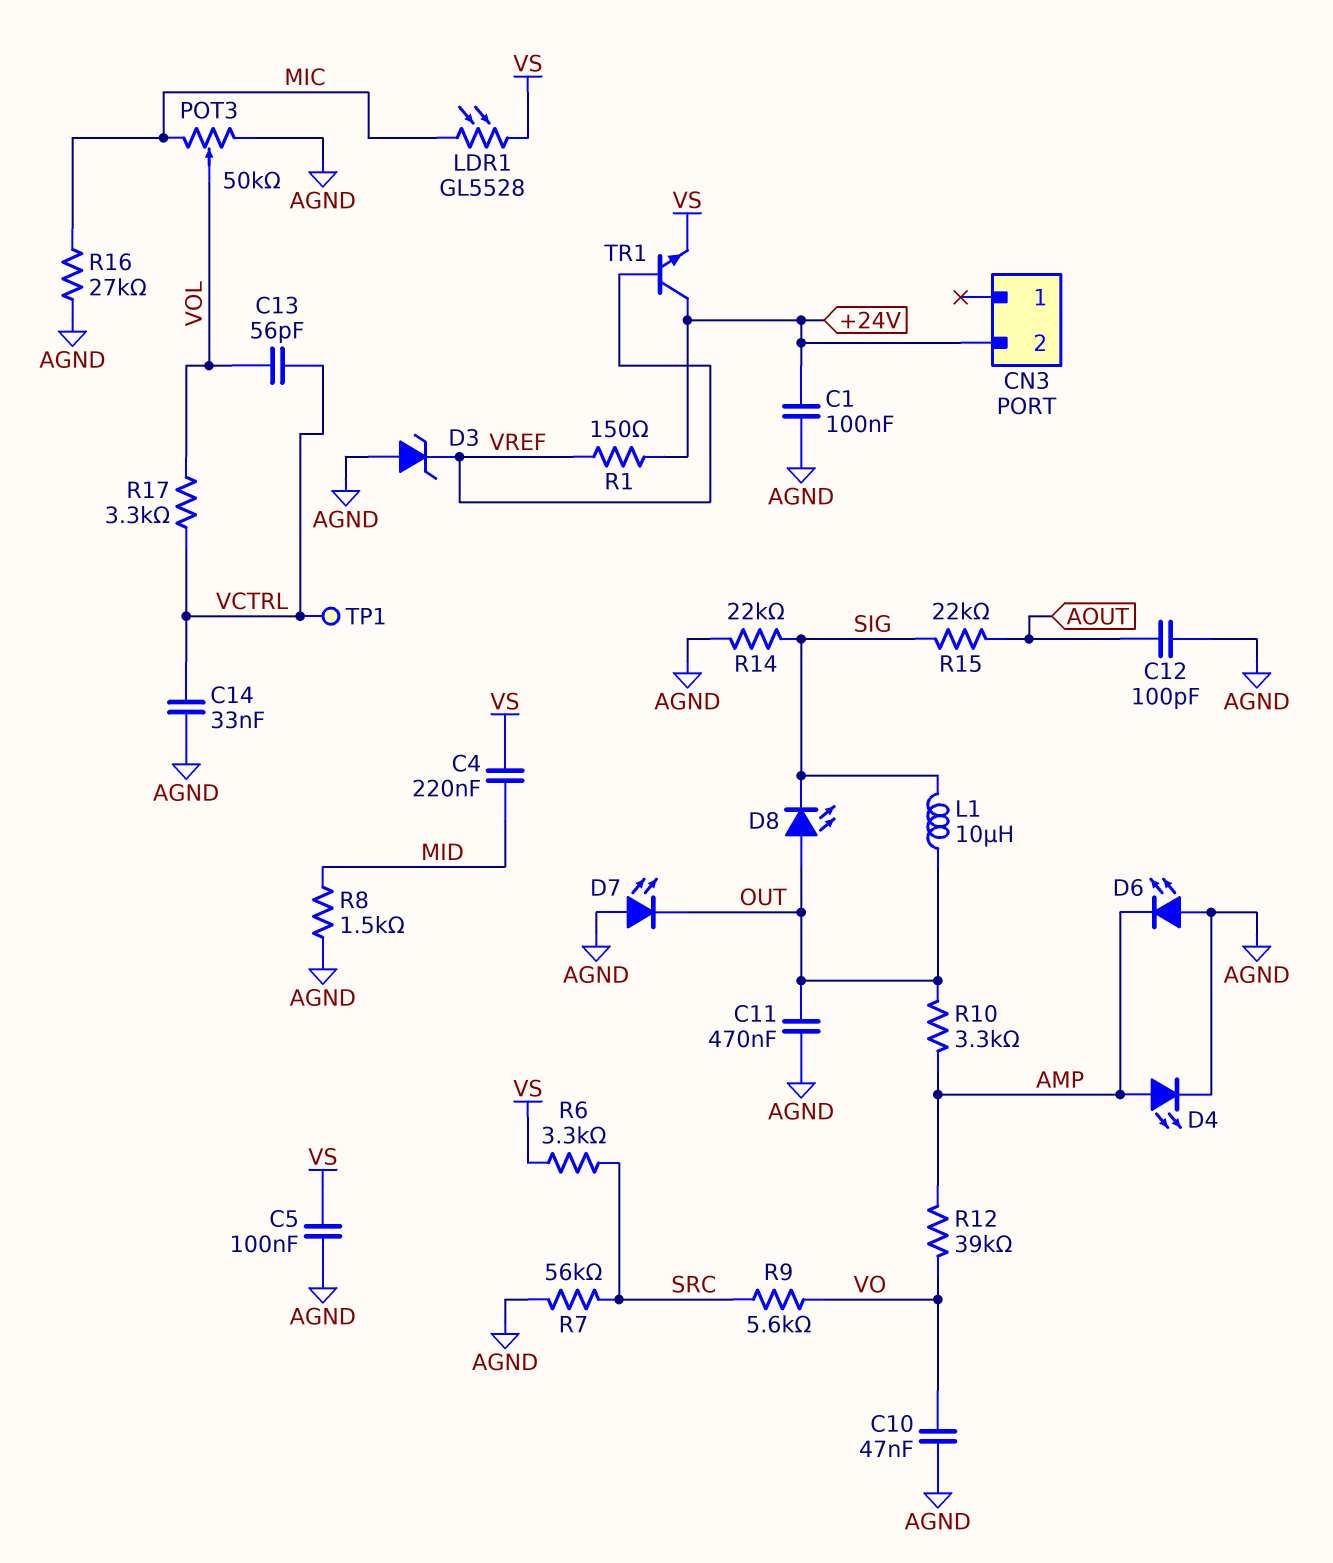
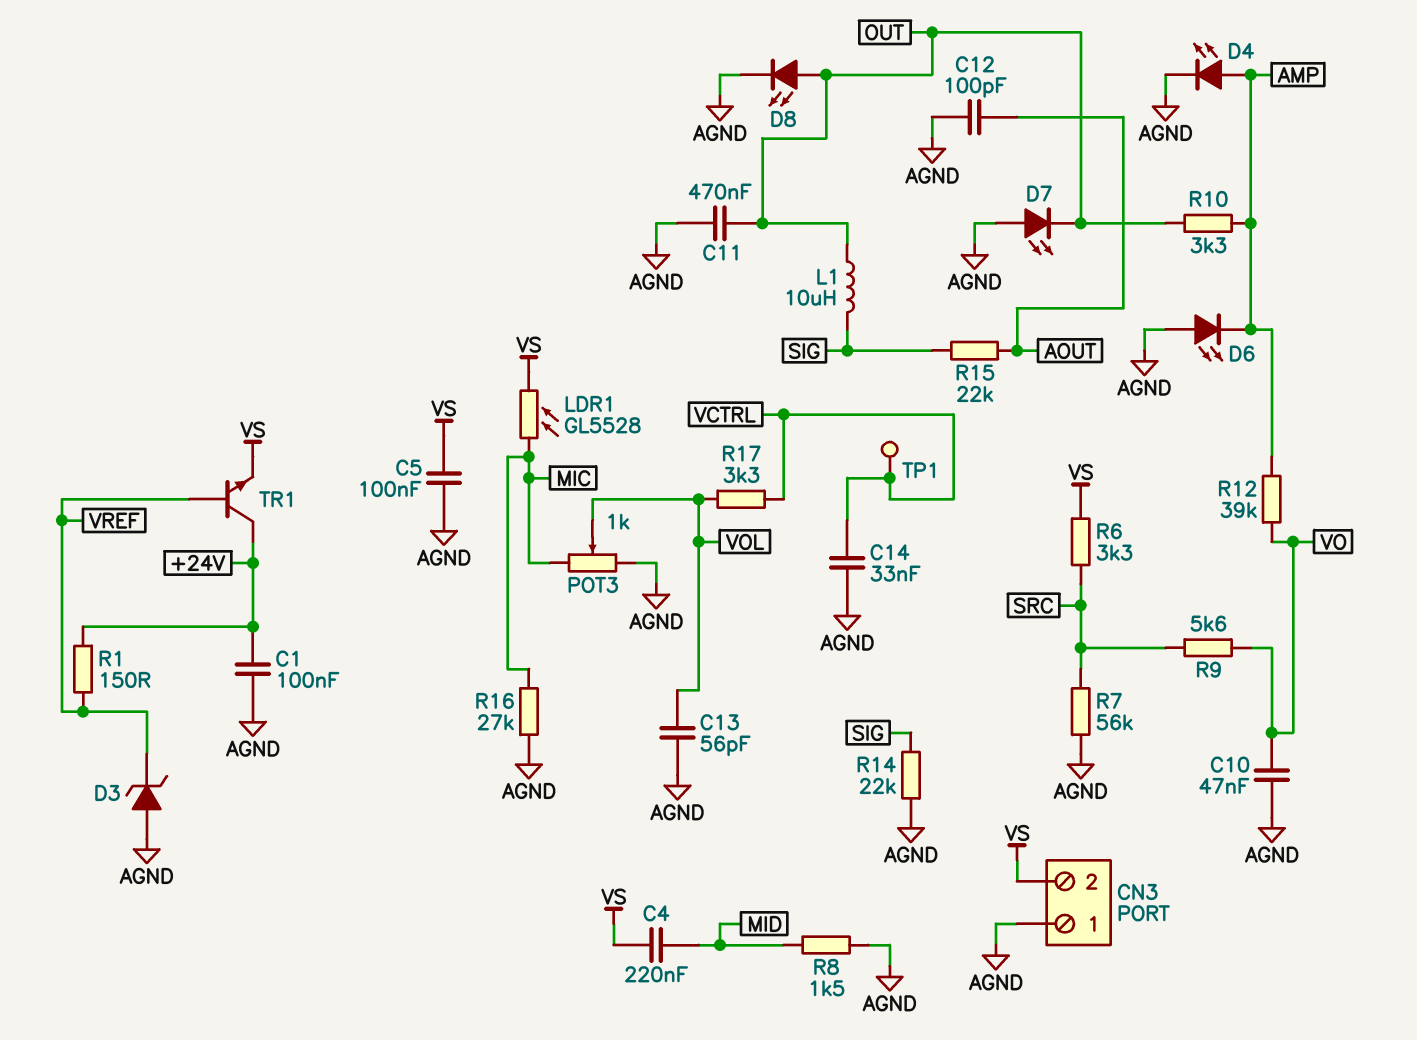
C13: 56pF (VCTRL, VOL) -> 56pF (AGND, VOL)
CN3 pin 1: none -> AGND
CN3 pin 2: +24V -> VS
D8: LED (A OUT, K SIG) -> LED (A OUT, K AGND)
POT3: 50k (AGND, MIC, wiper VOL) -> 1k (AGND, MIC, wiper VOL)

